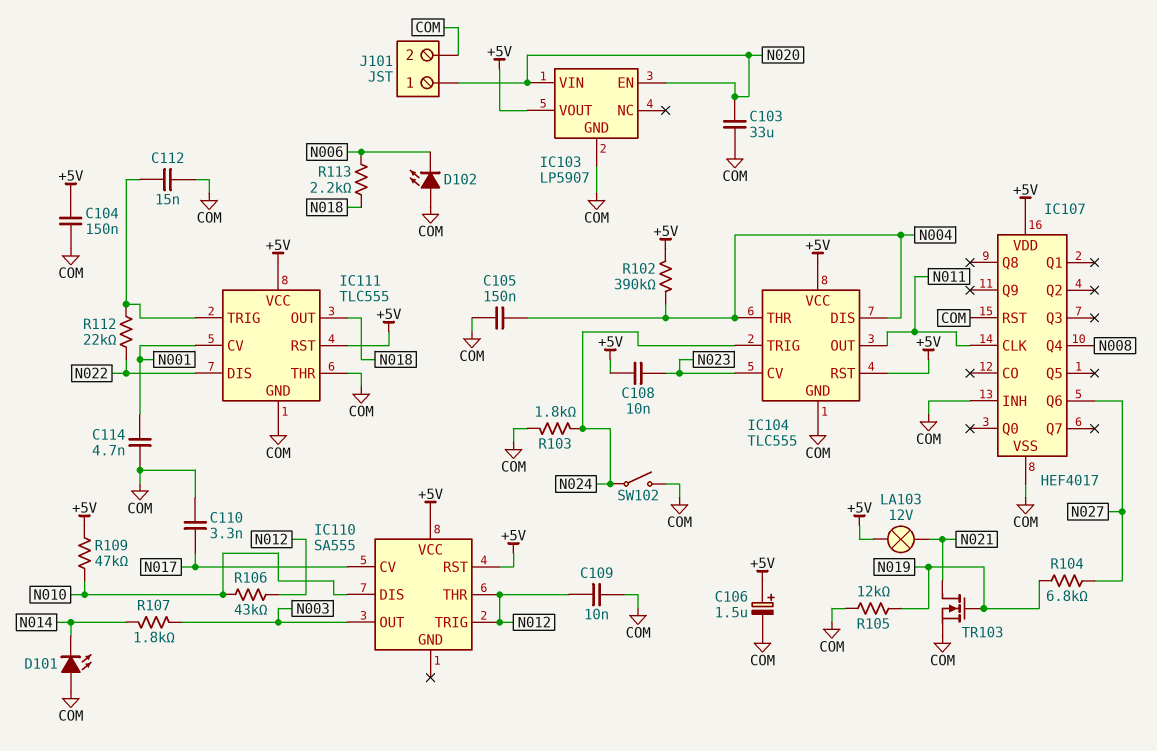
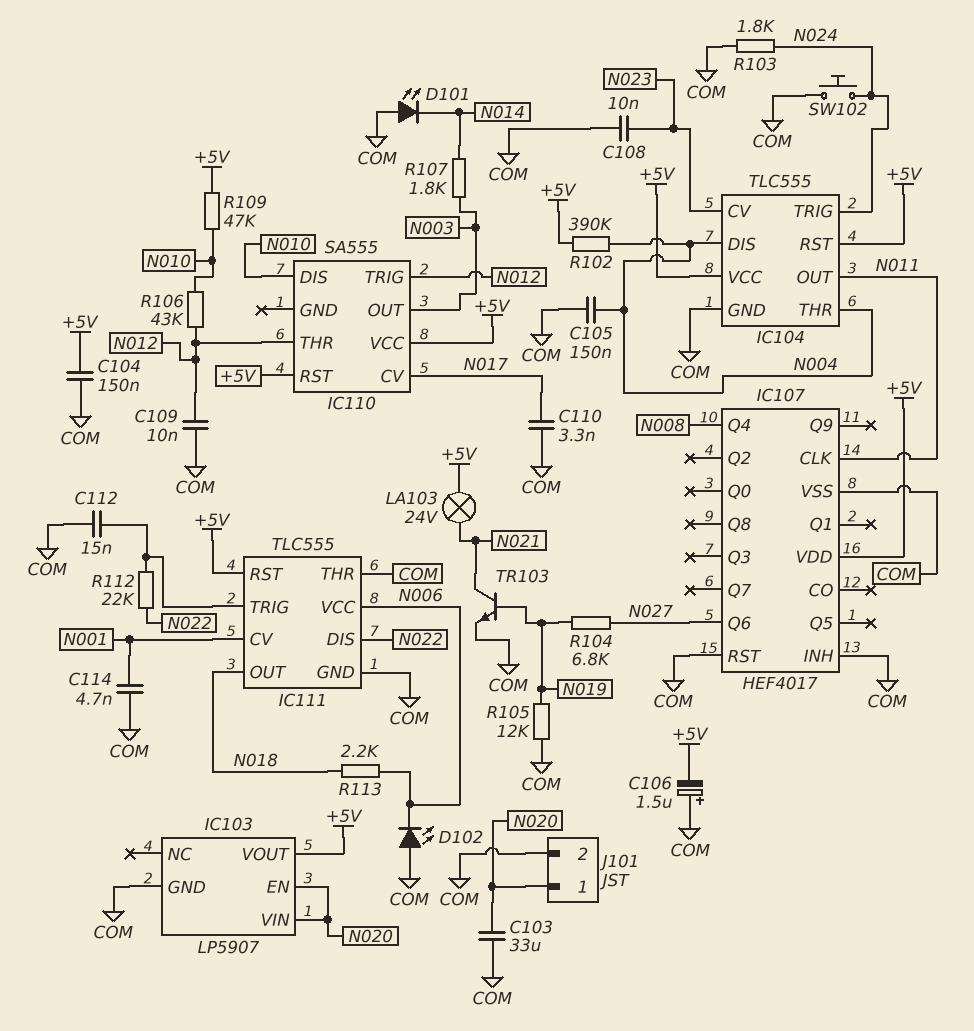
C106: 1.5uF (plus +5V, minus COM) -> 1.5uF (plus COM, minus +5V)
C108: 10nF (+5V, N023) -> 10nF (COM, N023)
IC111 pin VCC: +5V -> N006
LA103: lamp 12V (+5V, N021) -> lamp 24V (+5V, N021)
SW102: switch (COM, N024) -> button (COM, N024)
TR103: NMOS (G N019, D N021, S COM) -> NPN (B N019, C N021, E COM)

